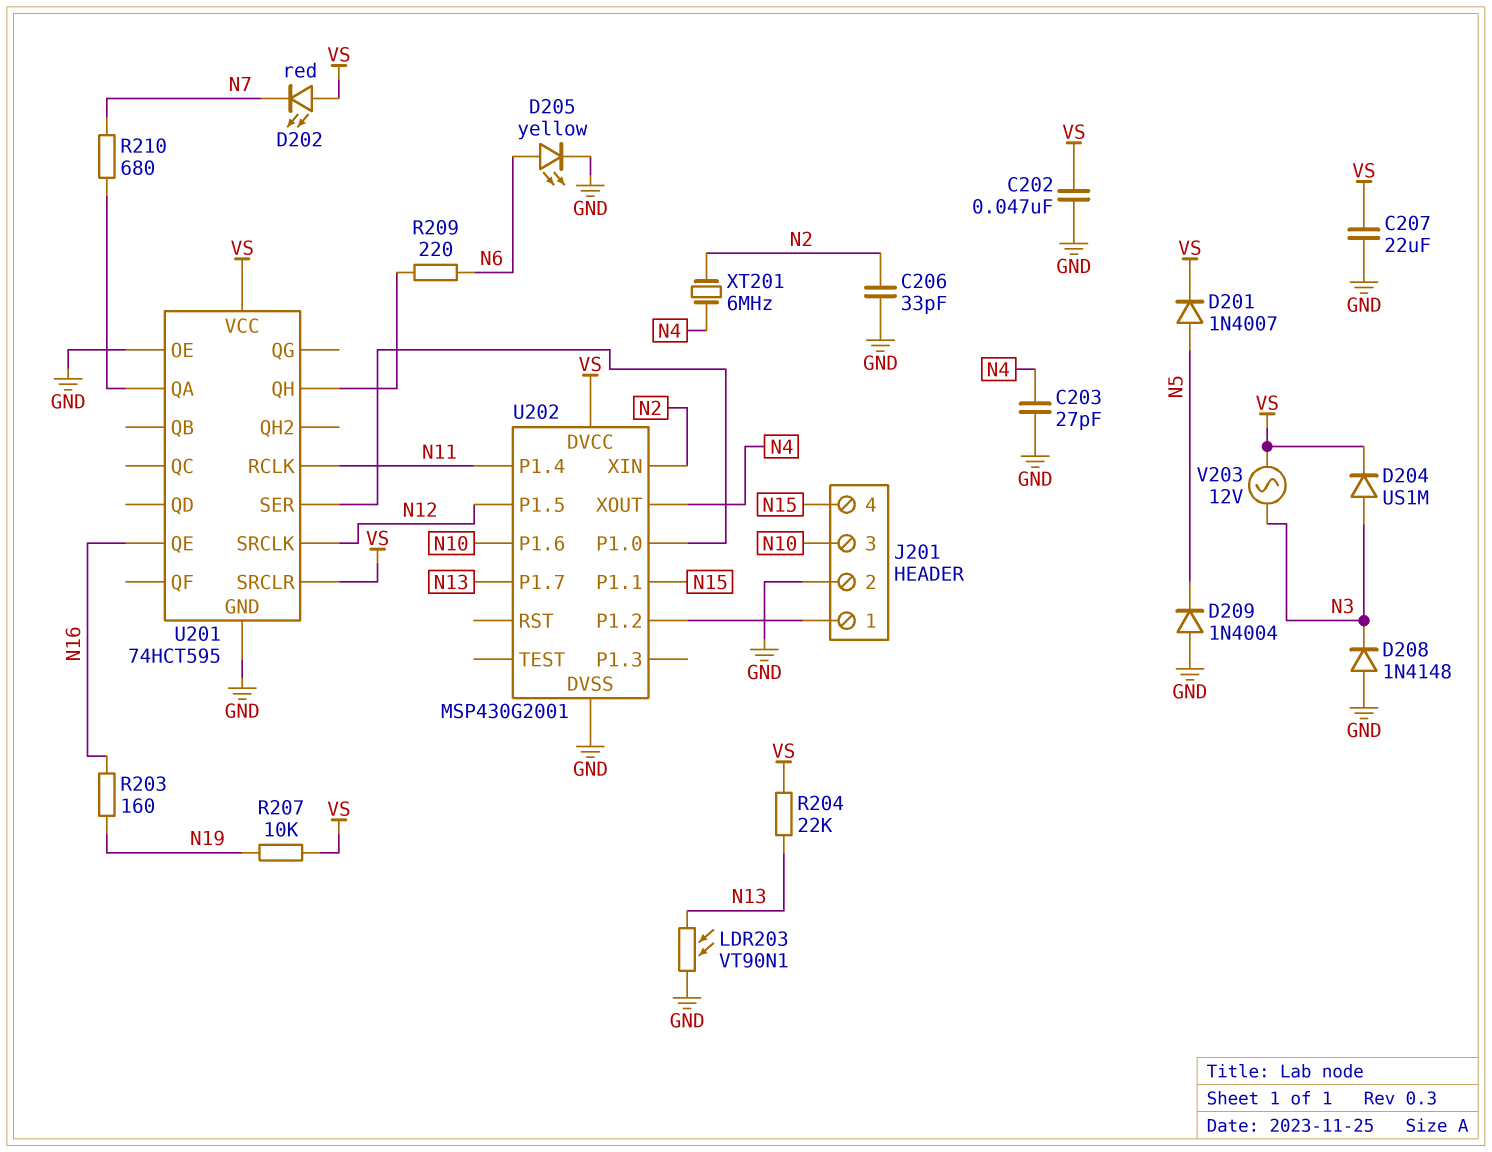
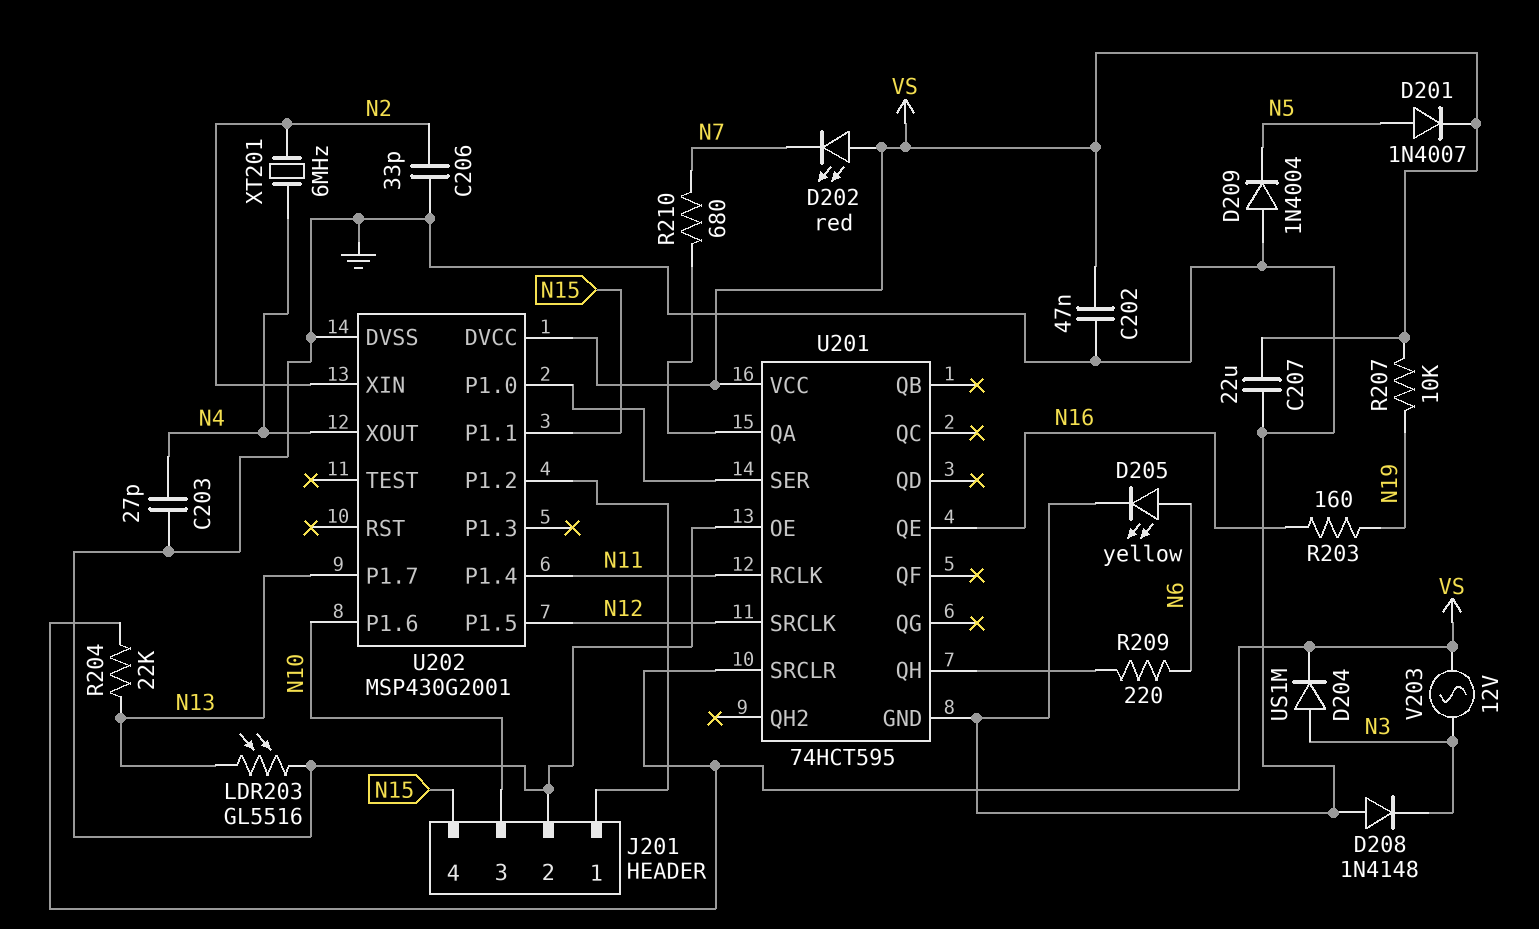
LDR203: VT90N1 (GND, N13) -> GL5516 (GND, N13)

